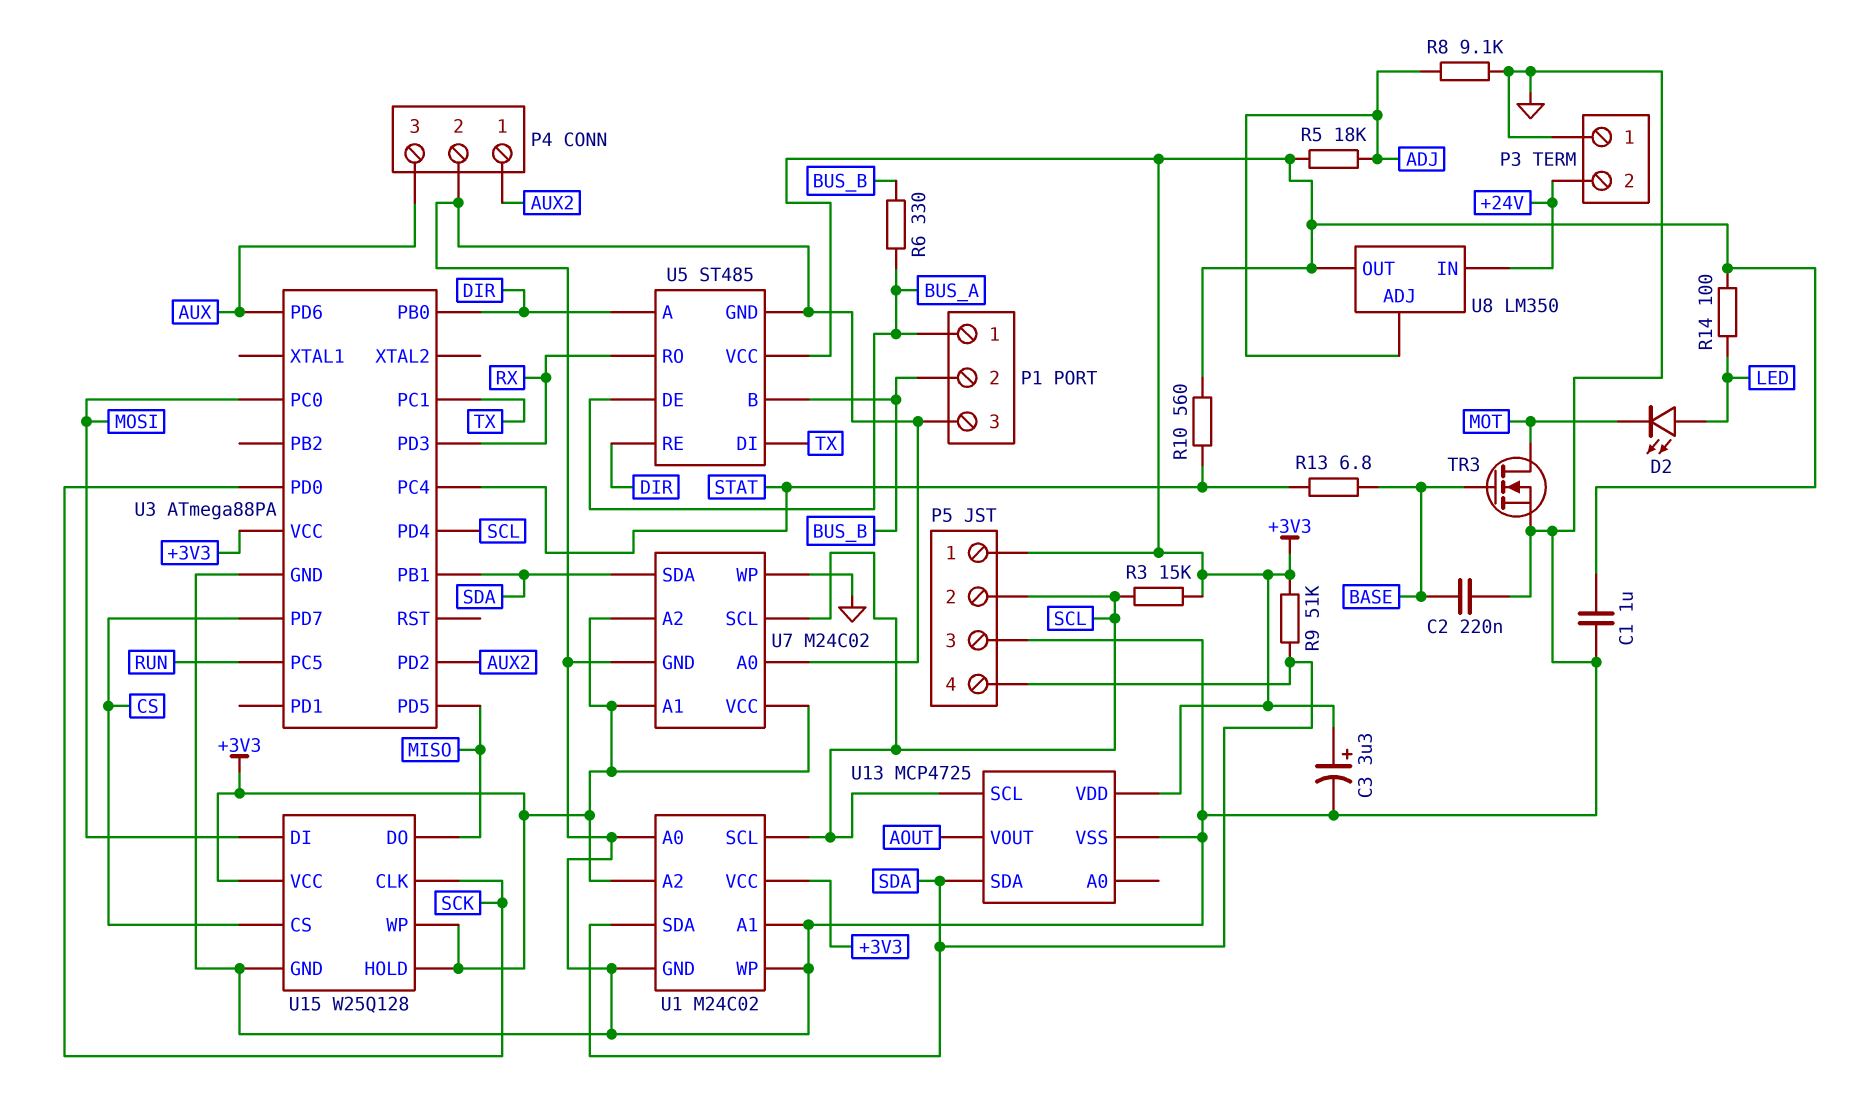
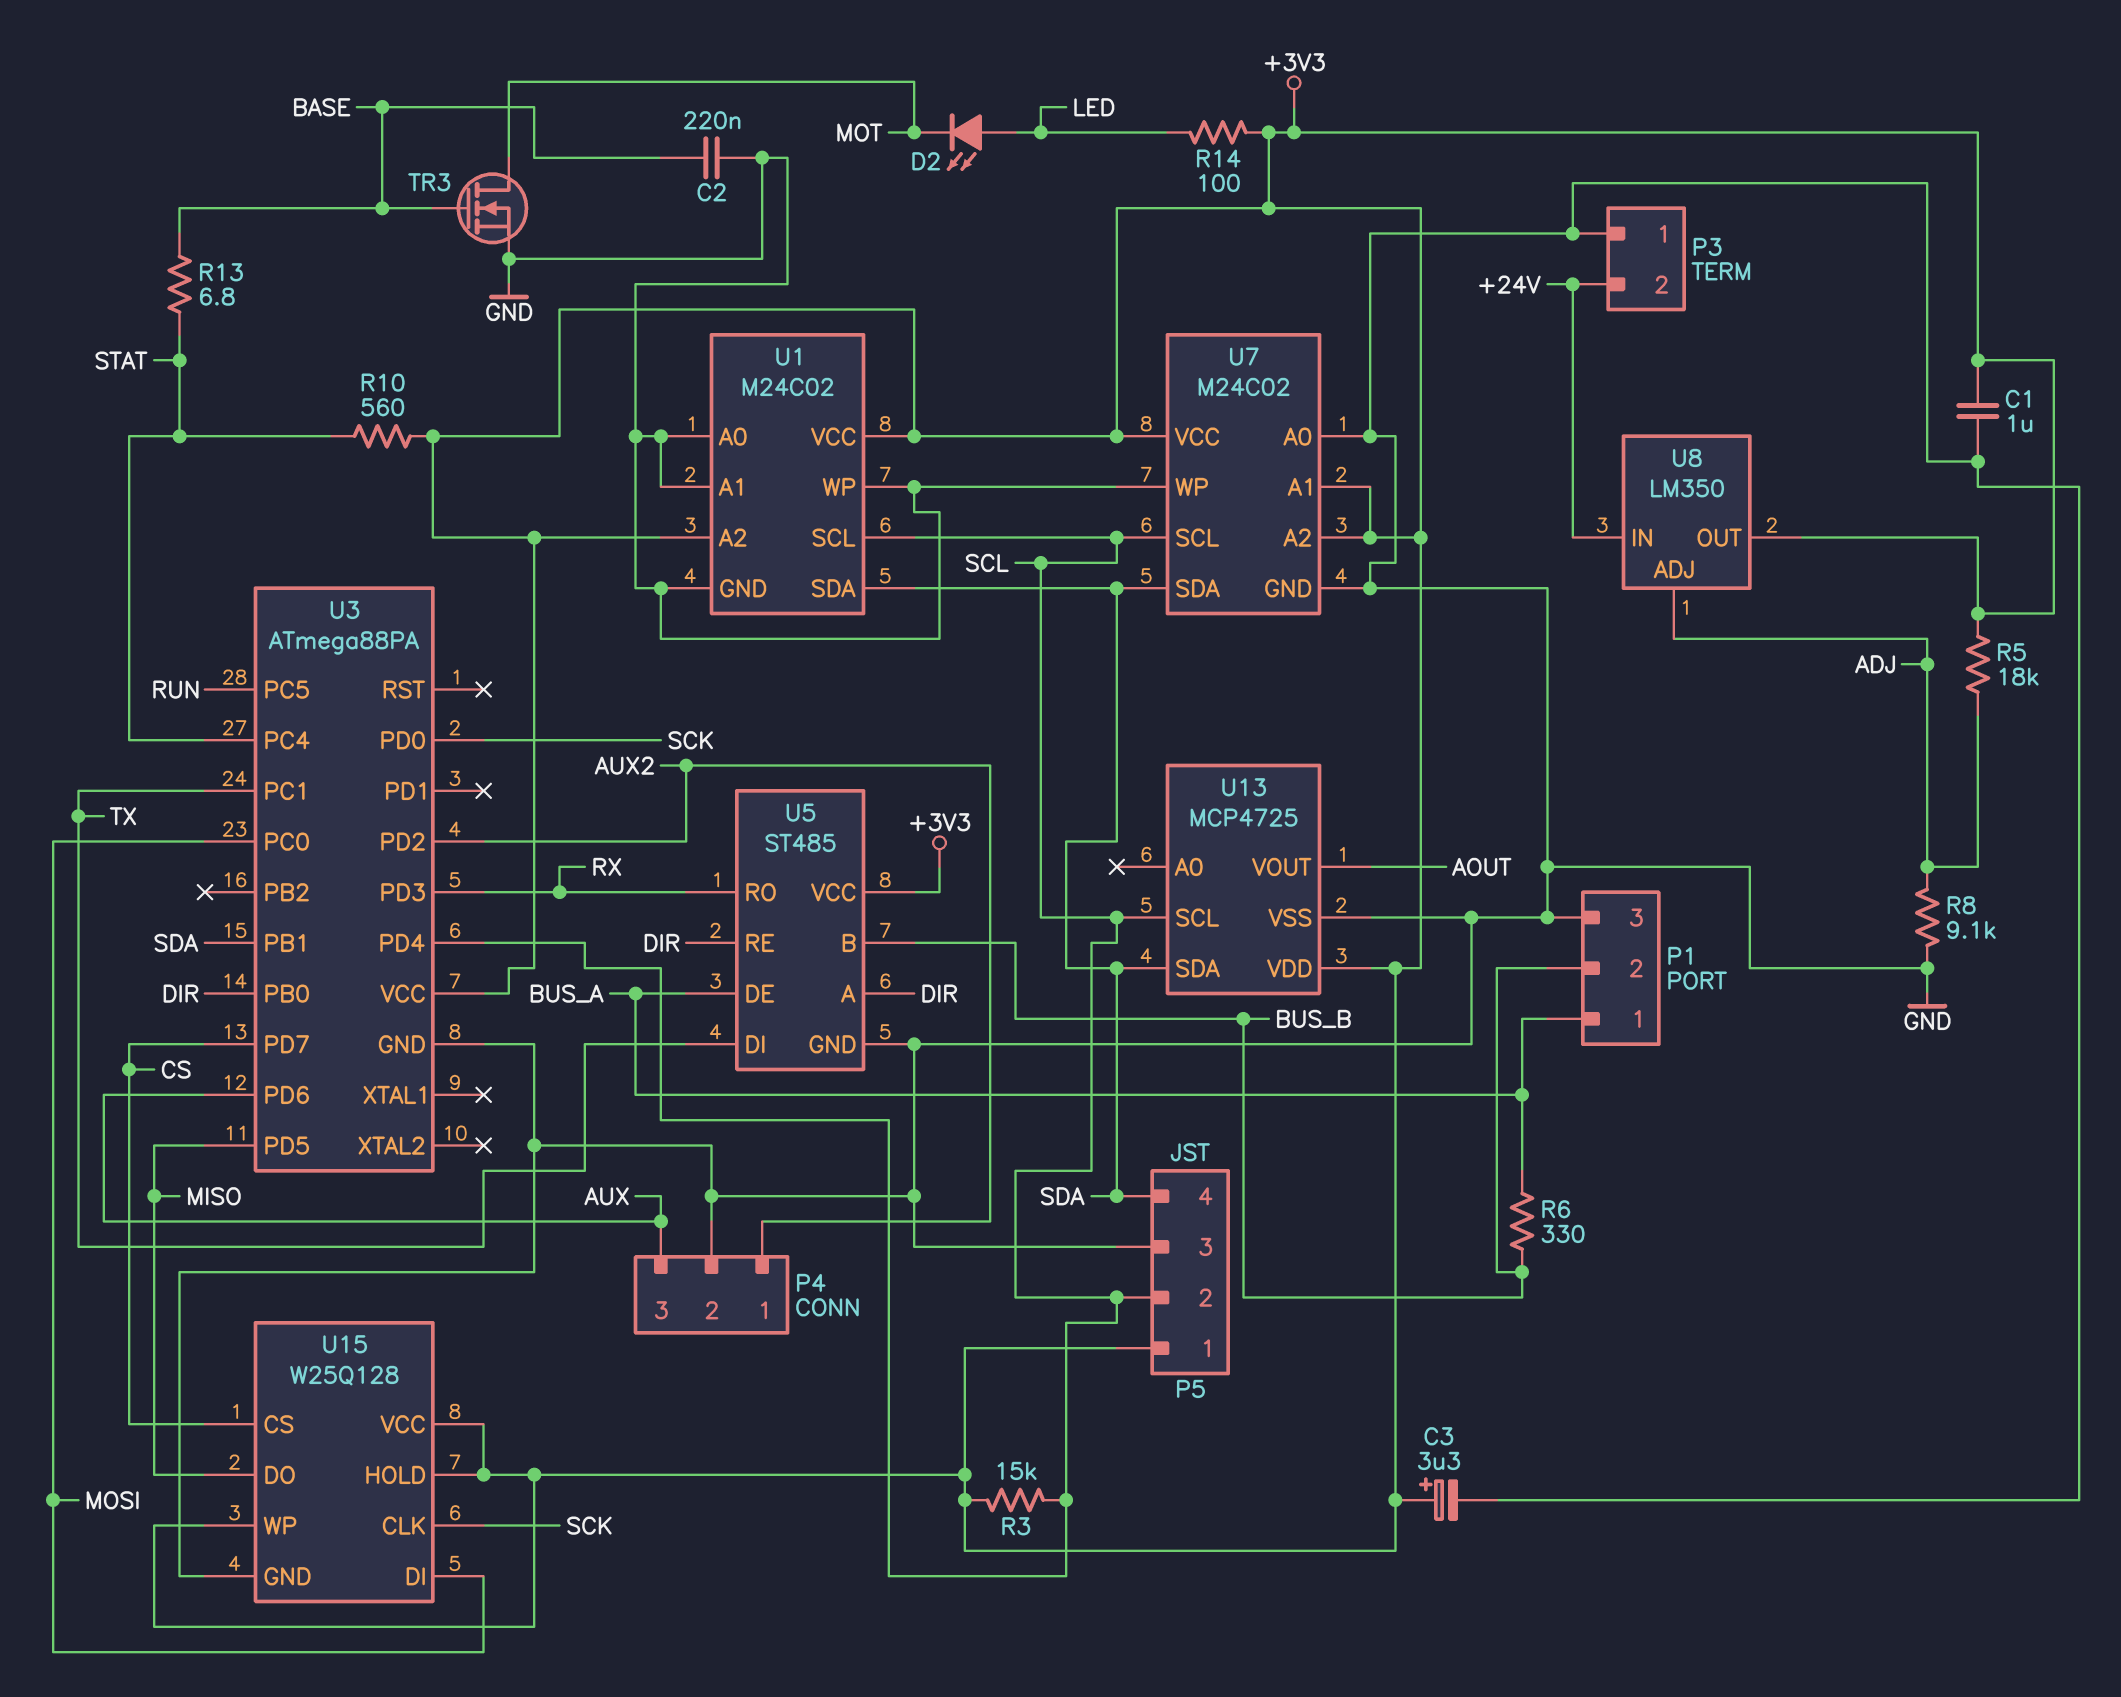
R9: 51k (+3V3, SDA) -> none

